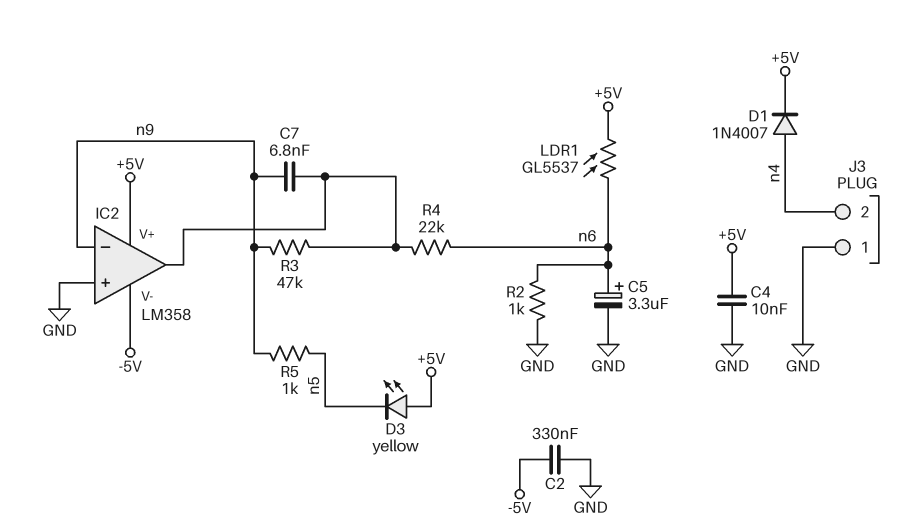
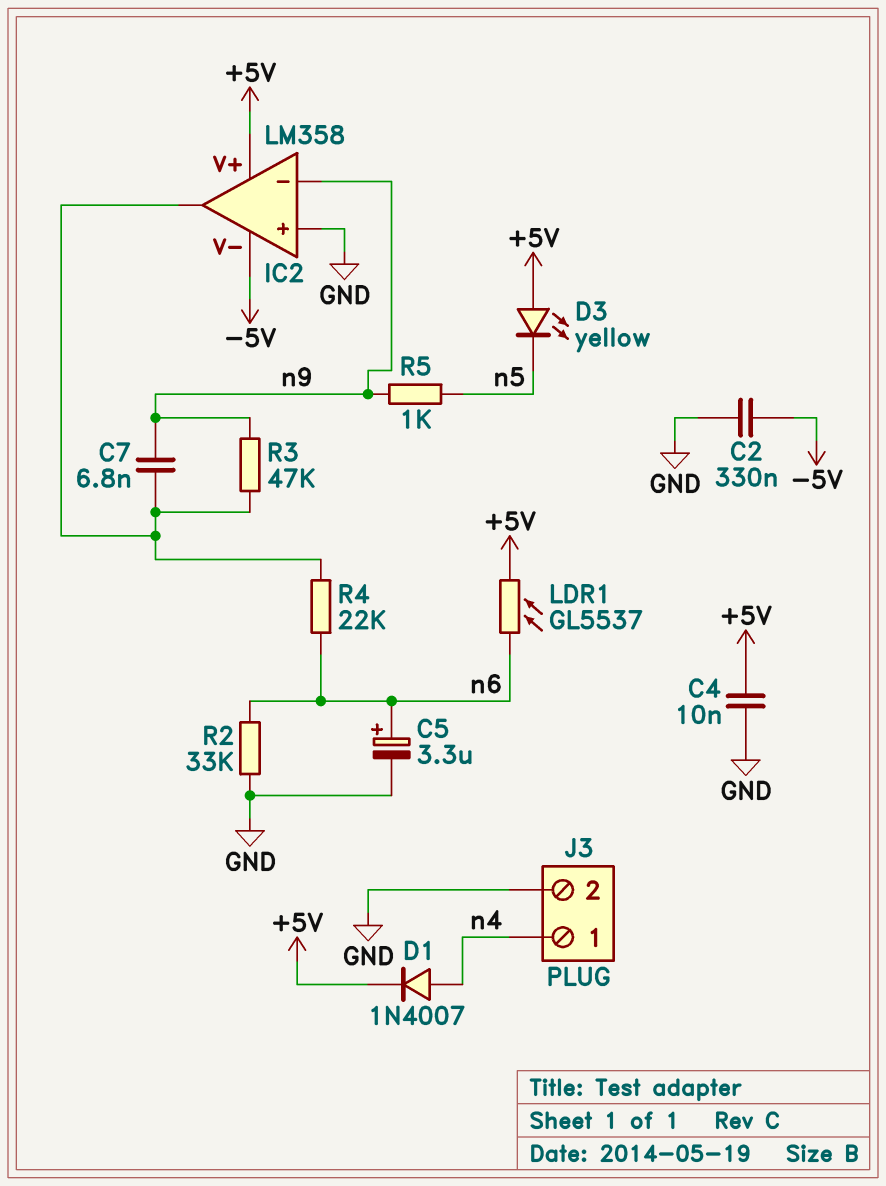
J3 pin 1: GND -> n4
J3 pin 2: n4 -> GND
R2: 1k (GND, n6) -> 33k (GND, n6)

